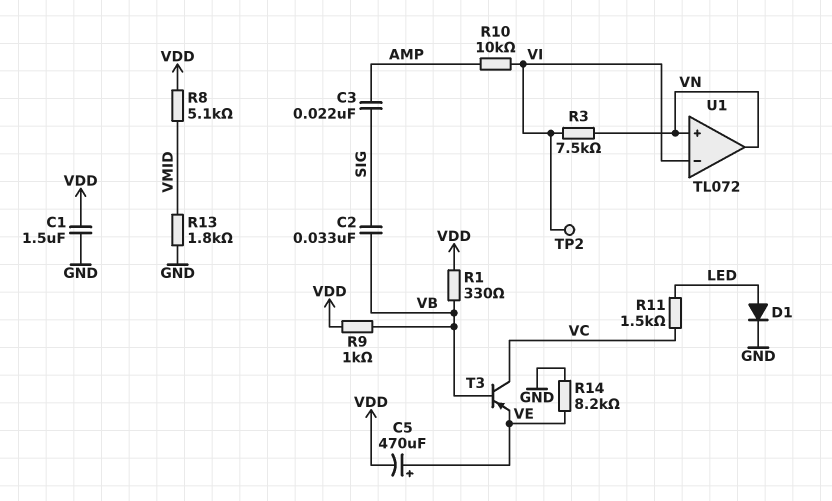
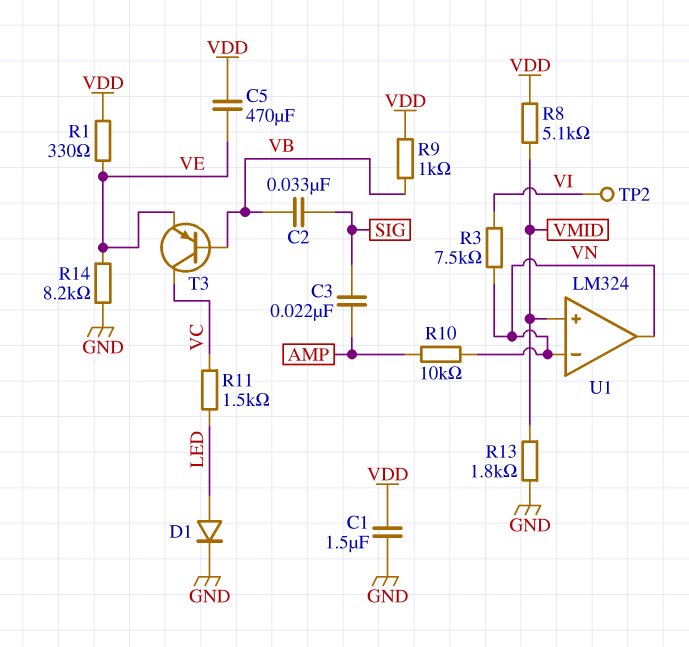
C5: 470uF (plus VE, minus VDD) -> 470uF (VDD, VE)
R1: 330 (VB, VDD) -> 330 (VDD, VE)
R10: 10k (AMP, VI) -> 10k (AMP, VN)
U1: TL072 -> LM324
U1 pin in+: VN -> VMID
U1 pin in-: VI -> VN

